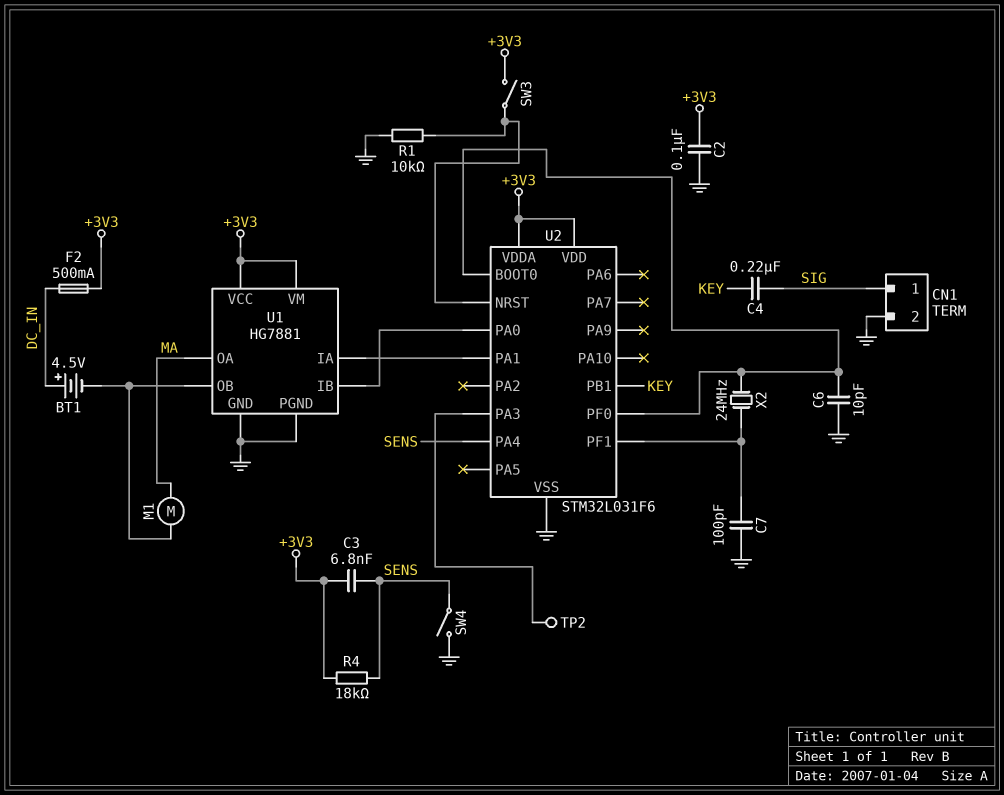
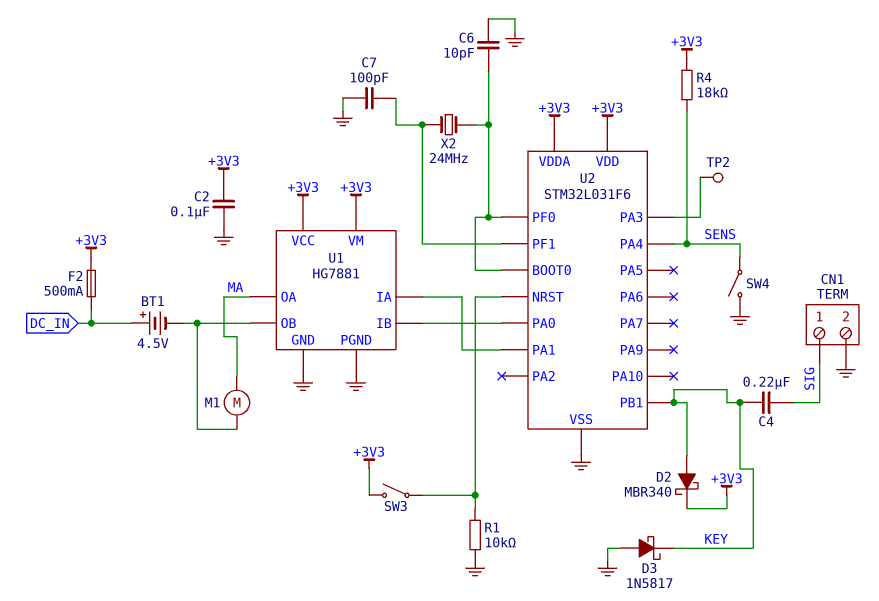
C3: 6.8nF (+3V3, SENS) -> none
D2: none -> schottky MBR340 (A KEY, K +3V3)
D3: none -> schottky 1N5817 (A GND, K KEY)

